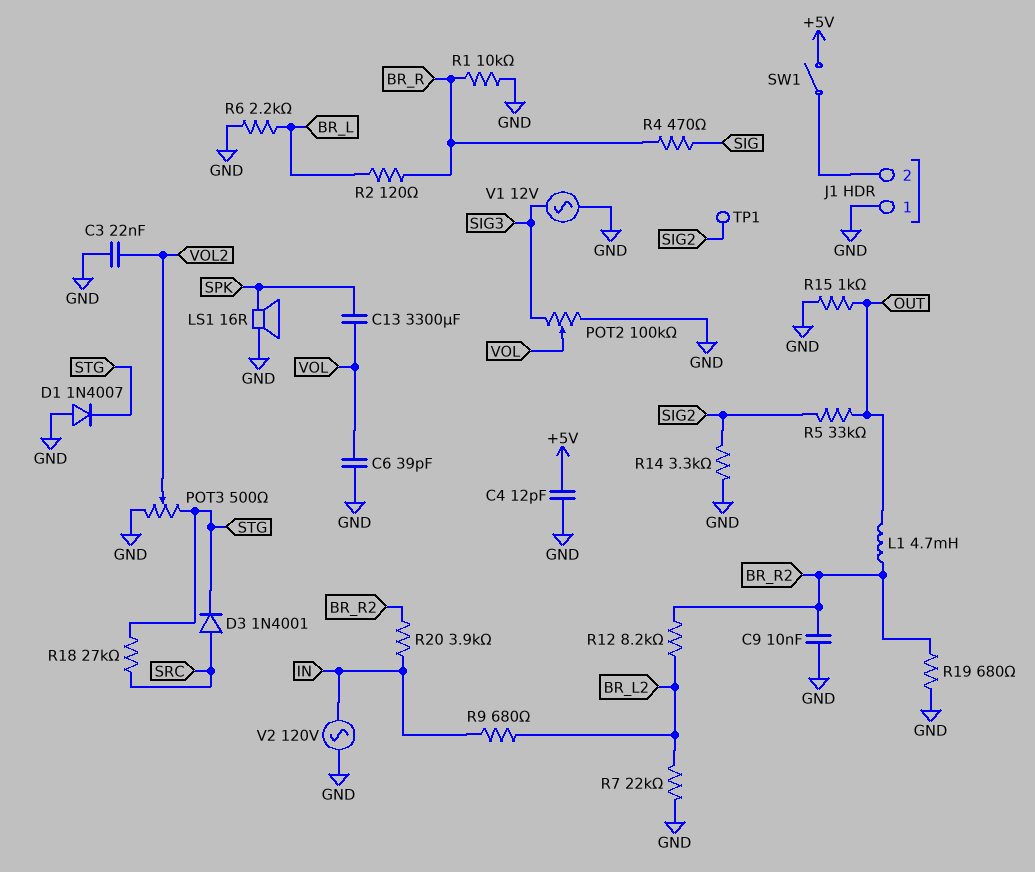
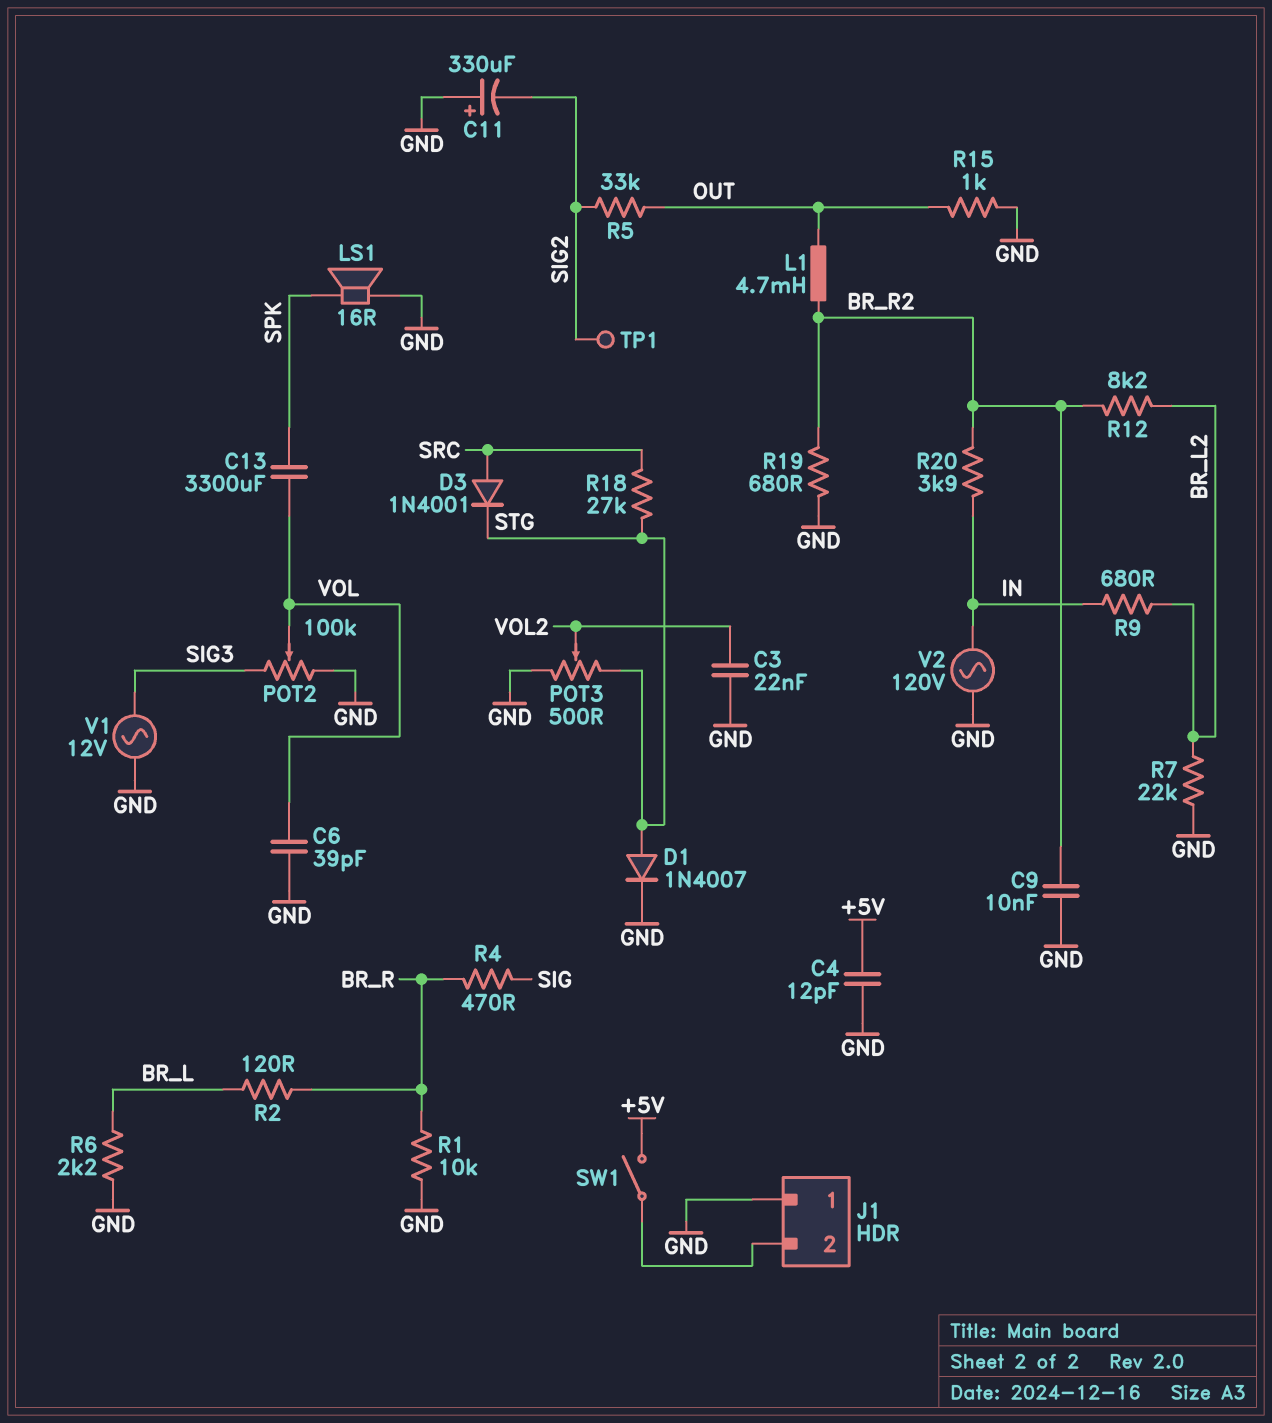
C11: none -> 330uF (plus GND, minus SIG2)
D1: diode 1N4007 (A GND, K STG) -> diode 1N4007 (A STG, K GND)
R14: 3.3k (GND, SIG2) -> none

